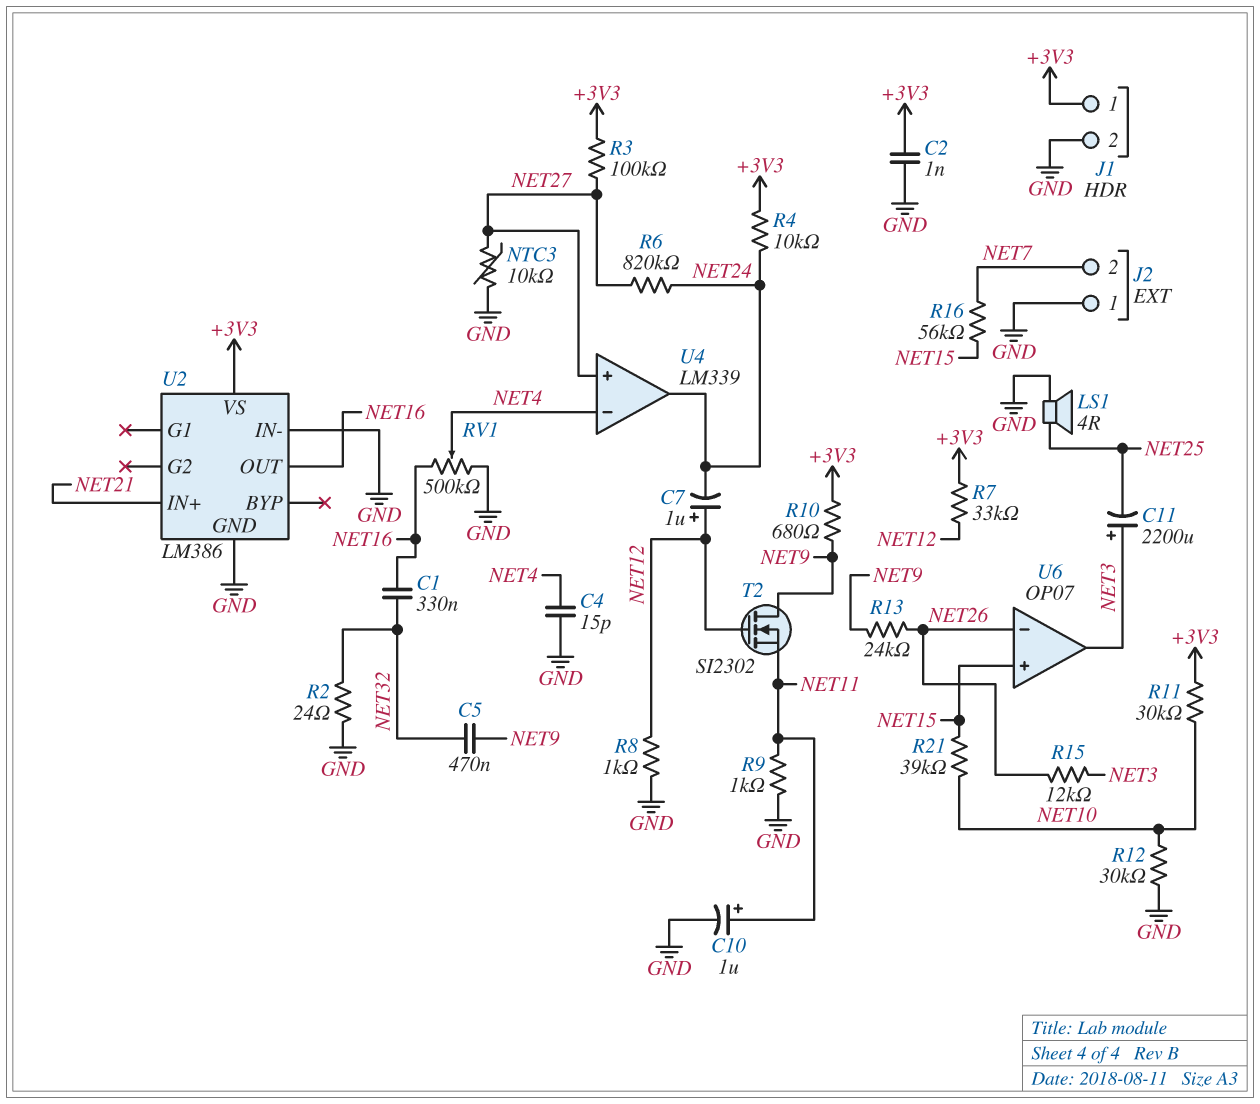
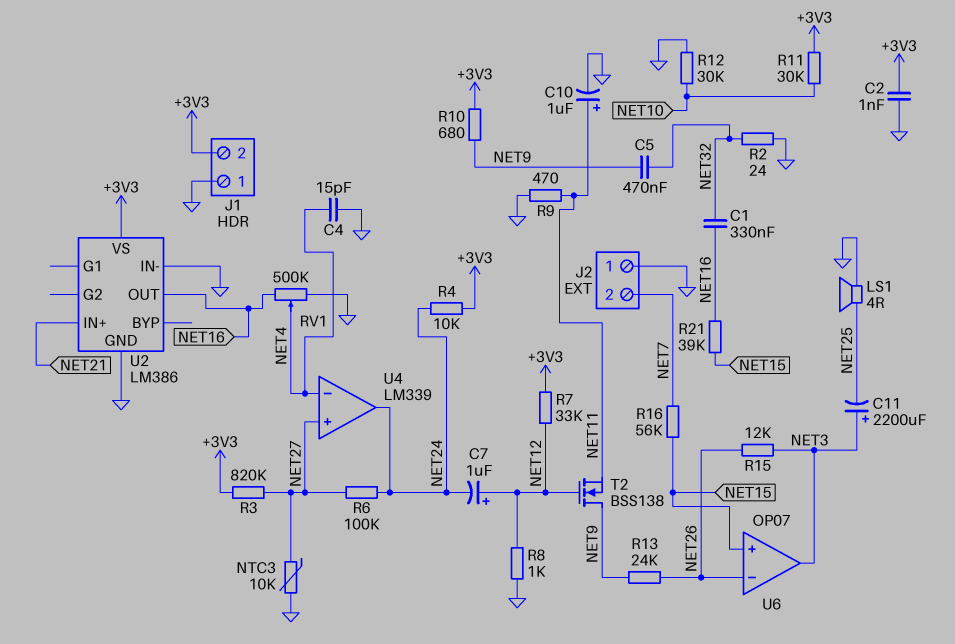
J1 pin 1: +3V3 -> GND
J1 pin 2: GND -> +3V3
R3: 100k (+3V3, NET27) -> 820k (+3V3, NET27)
R6: 820k (NET24, NET27) -> 100k (NET24, NET27)
R9: 1k (GND, NET11) -> 470 (GND, NET11)
R21: 39k (NET10, NET15) -> 39k (NET15, NET16)
T2: NMOS SI2302 (G NET12, D NET9, S NET11) -> NMOS BSS138 (G NET12, D NET9, S NET11)

